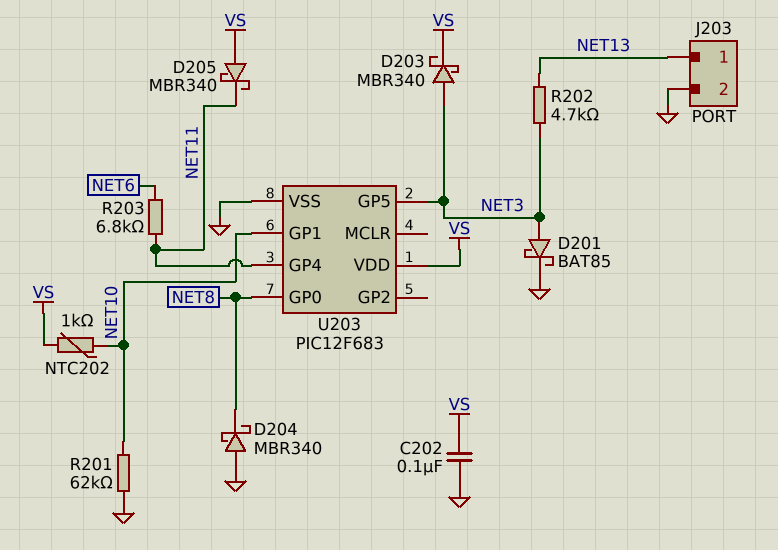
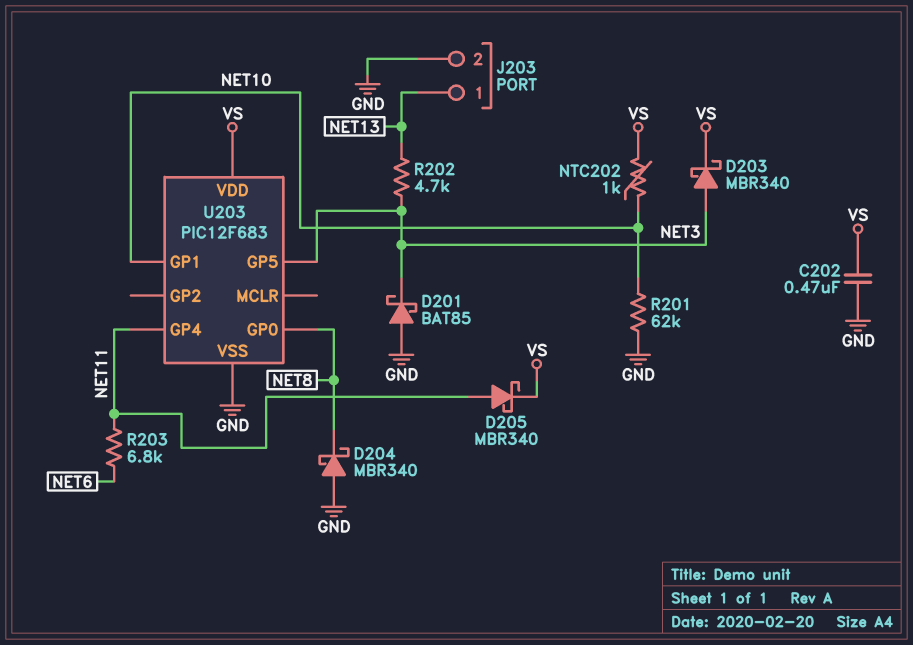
C202: 100nF (GND, VS) -> 470nF (GND, VS)
D201: schottky BAT85 (A NET3, K GND) -> schottky BAT85 (A GND, K NET3)
D205: schottky MBR340 (A VS, K NET11) -> schottky MBR340 (A NET11, K VS)

